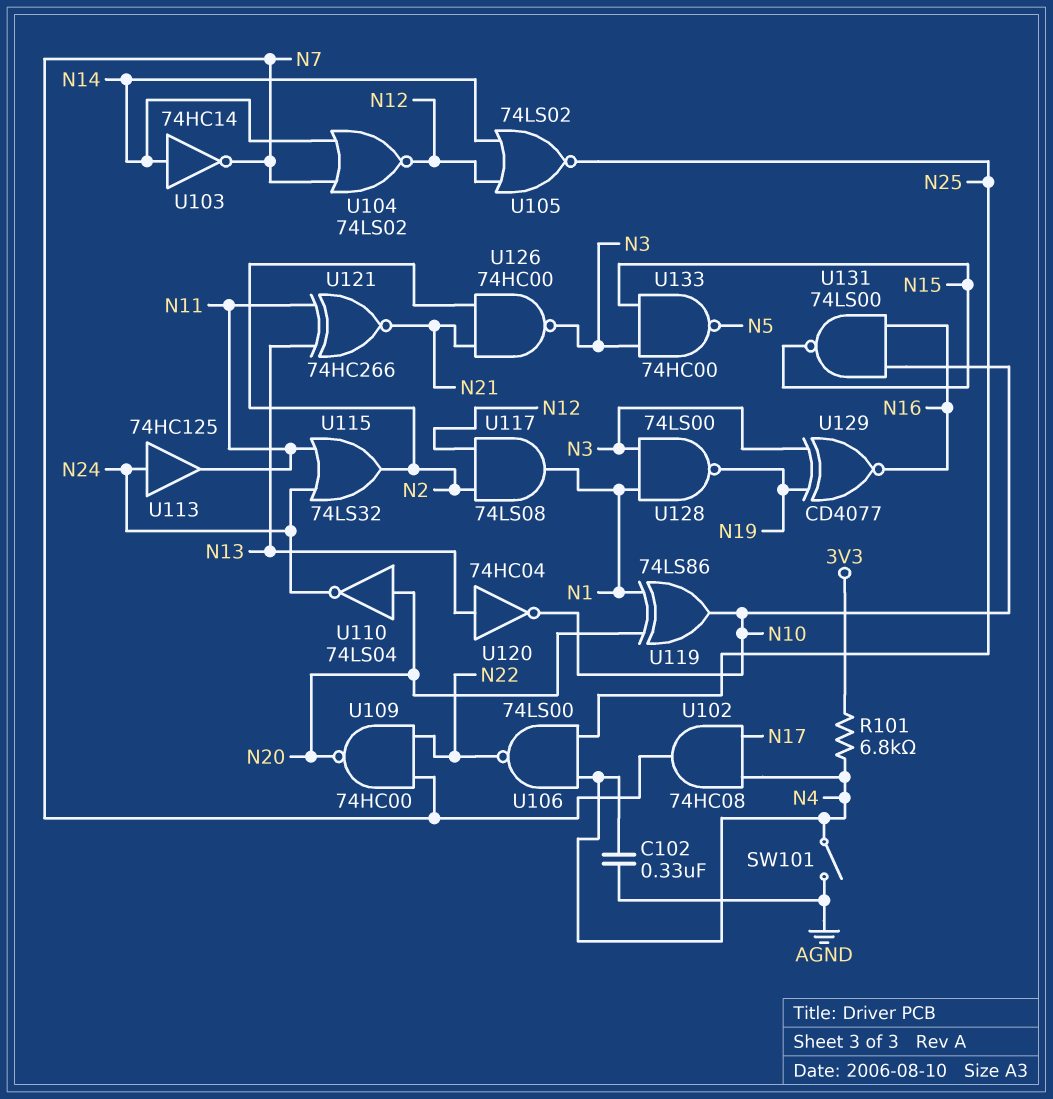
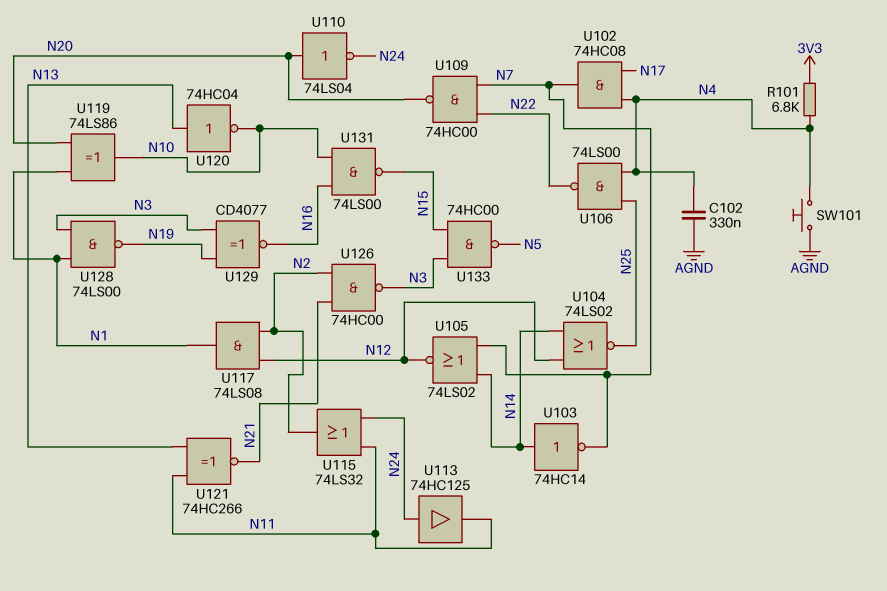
SW101: switch (AGND, N4) -> button (AGND, N4)
U104: NOR 74LS02 (in N7, in N14, out N12) -> NOR 74LS02 (in N12, in N14, out N25)
U105: NOR 74LS02 (in N12, in N14, out N25) -> NOR 74LS02 (in N7, in N14, out N12)

